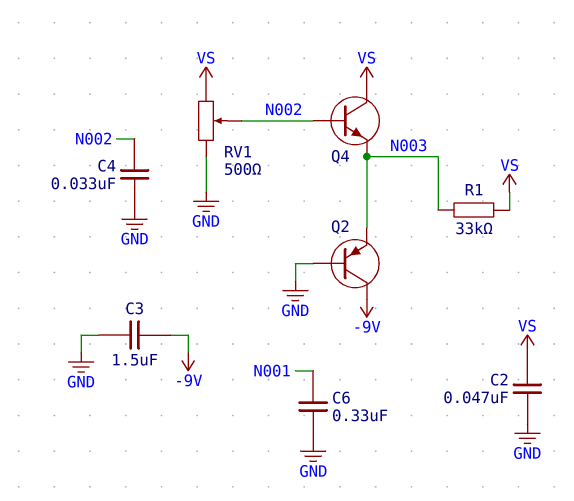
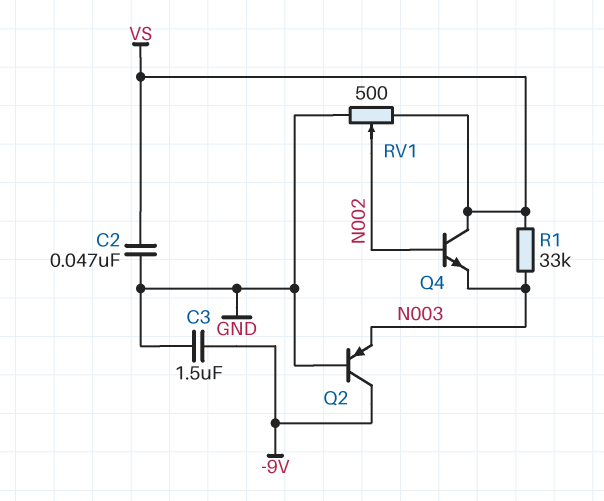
C4: 33nF (GND, N002) -> none
C6: 330nF (GND, N001) -> none

